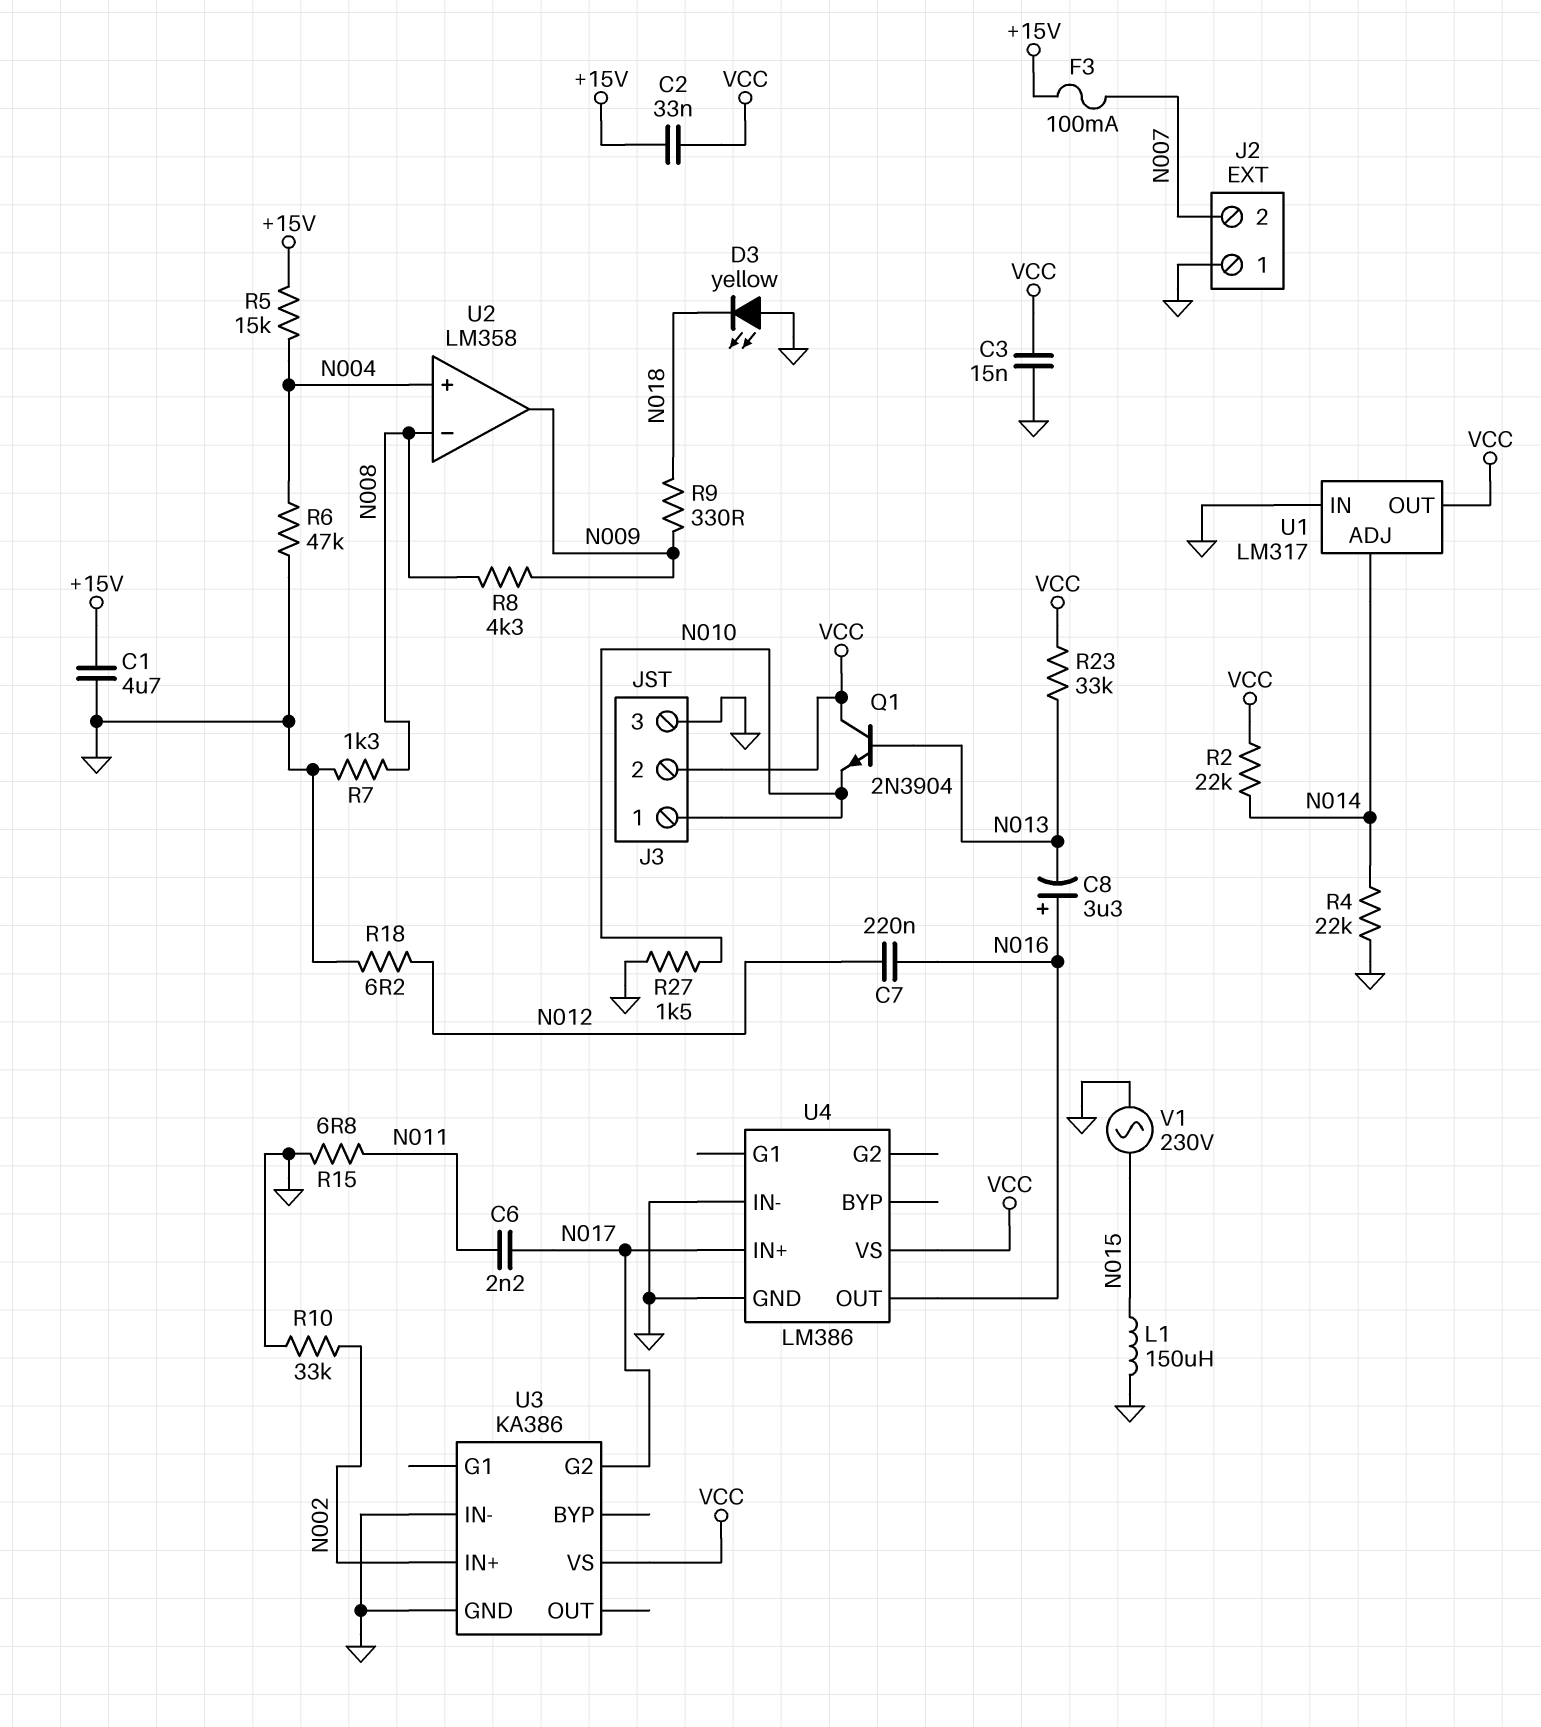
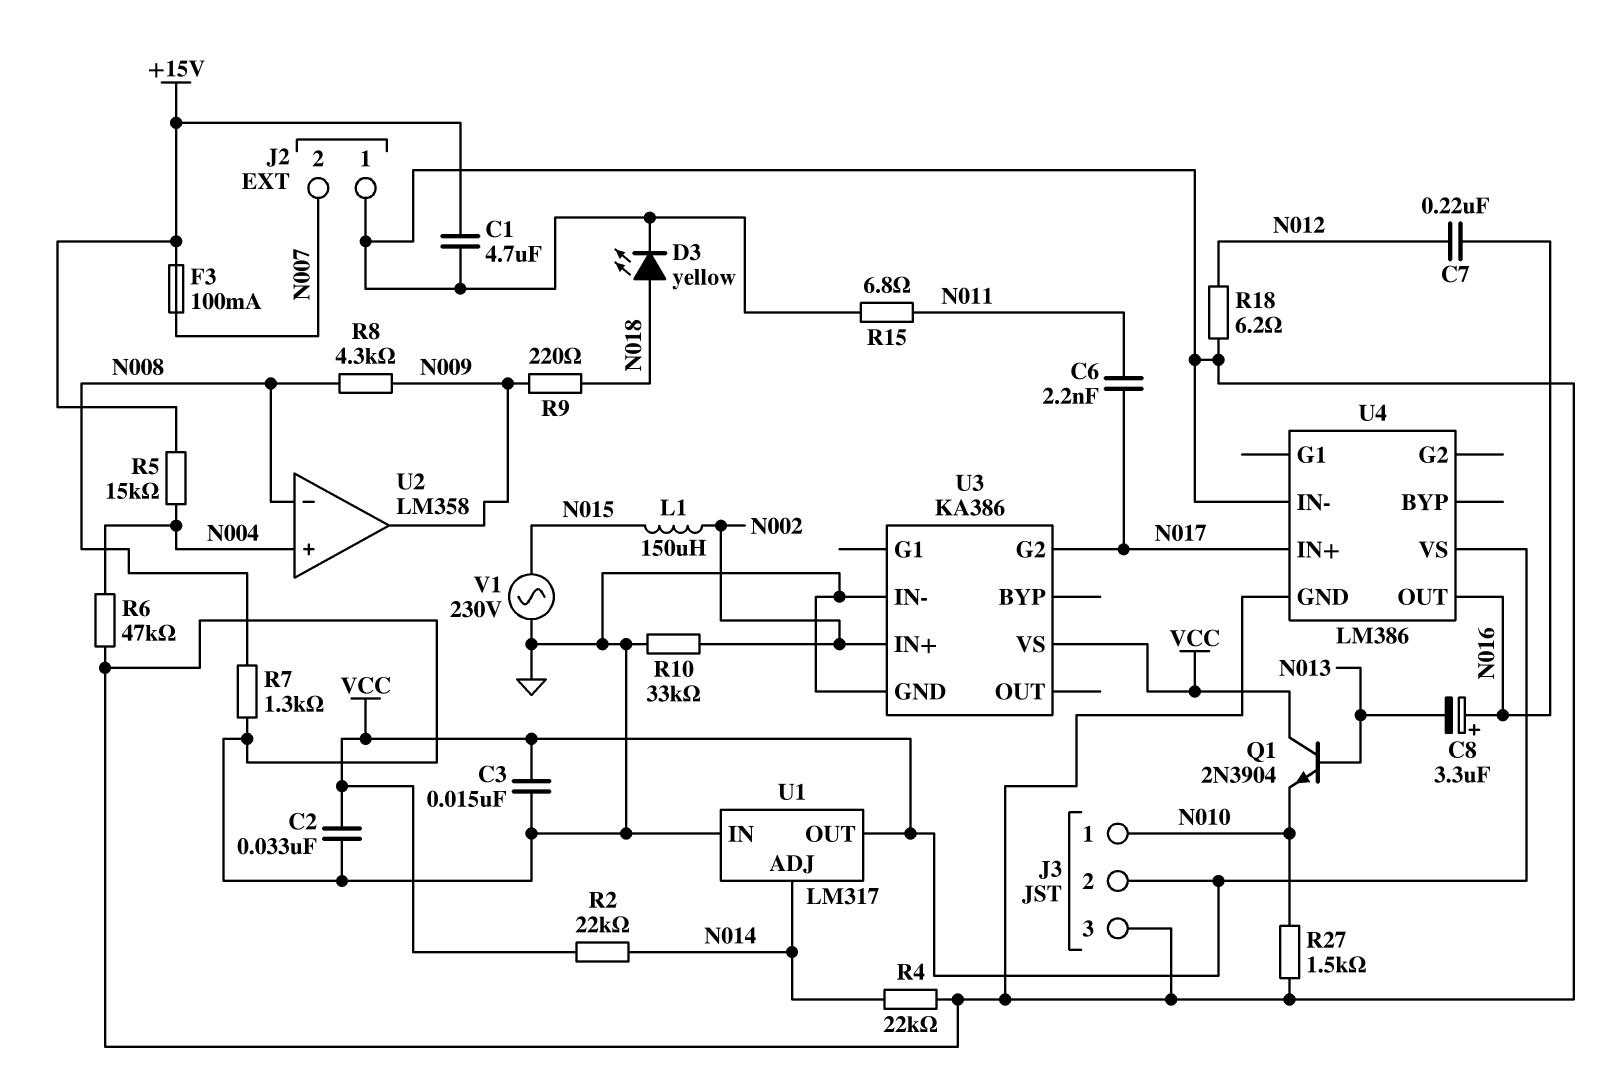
C2: 33nF (+15V, VCC) -> 33nF (GND, VCC)
D3: LED yellow (A GND, K N018) -> LED yellow (A N018, K GND)
L1: 150uH (GND, N015) -> 150uH (N002, N015)
R9: 330 (N009, N018) -> 220 (N009, N018)
R23: 33k (N013, VCC) -> none

